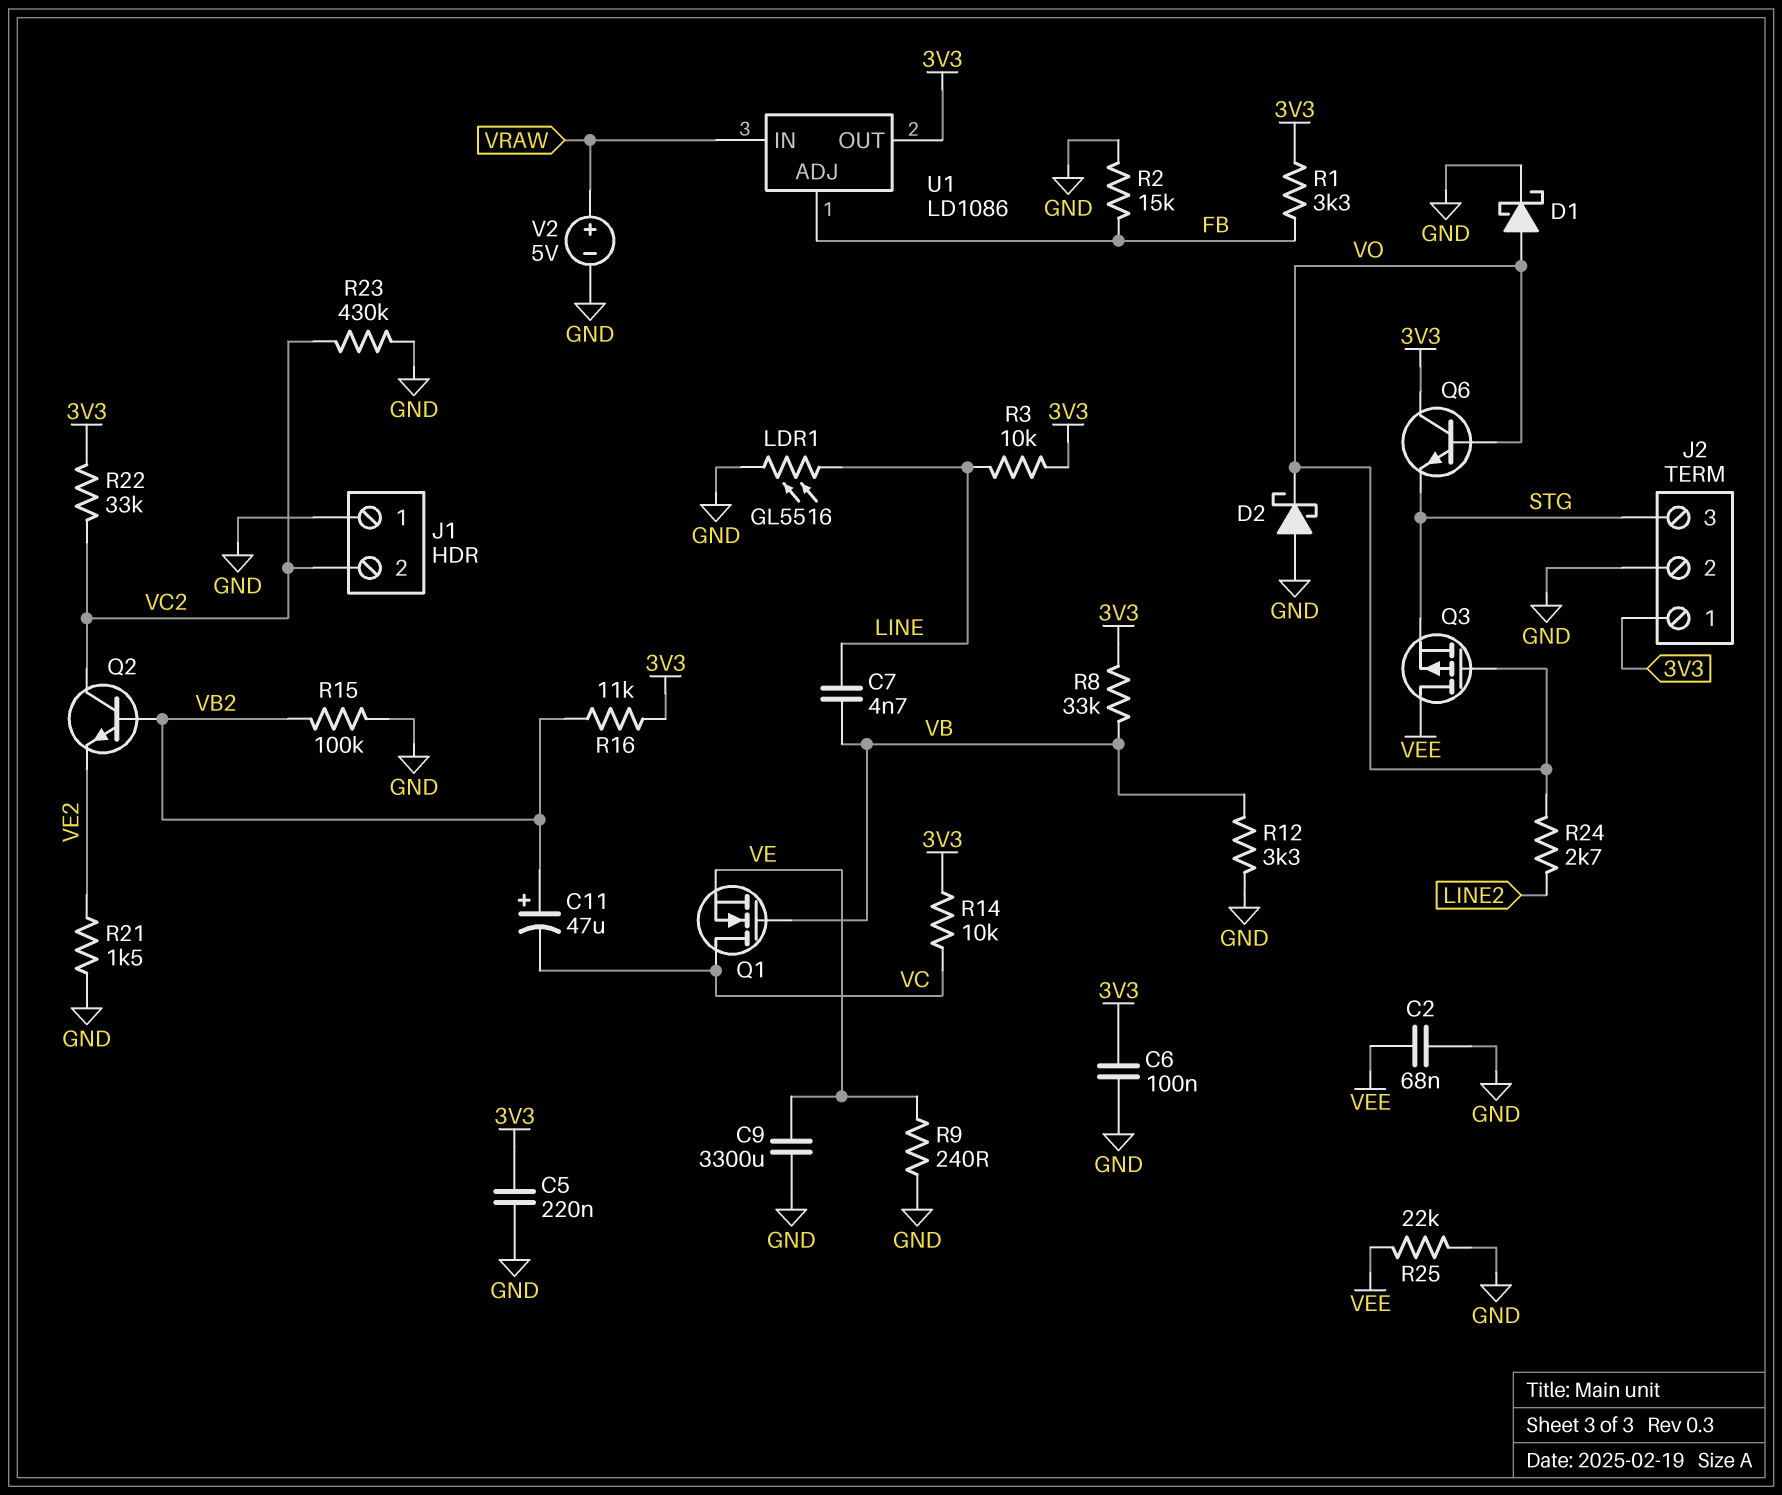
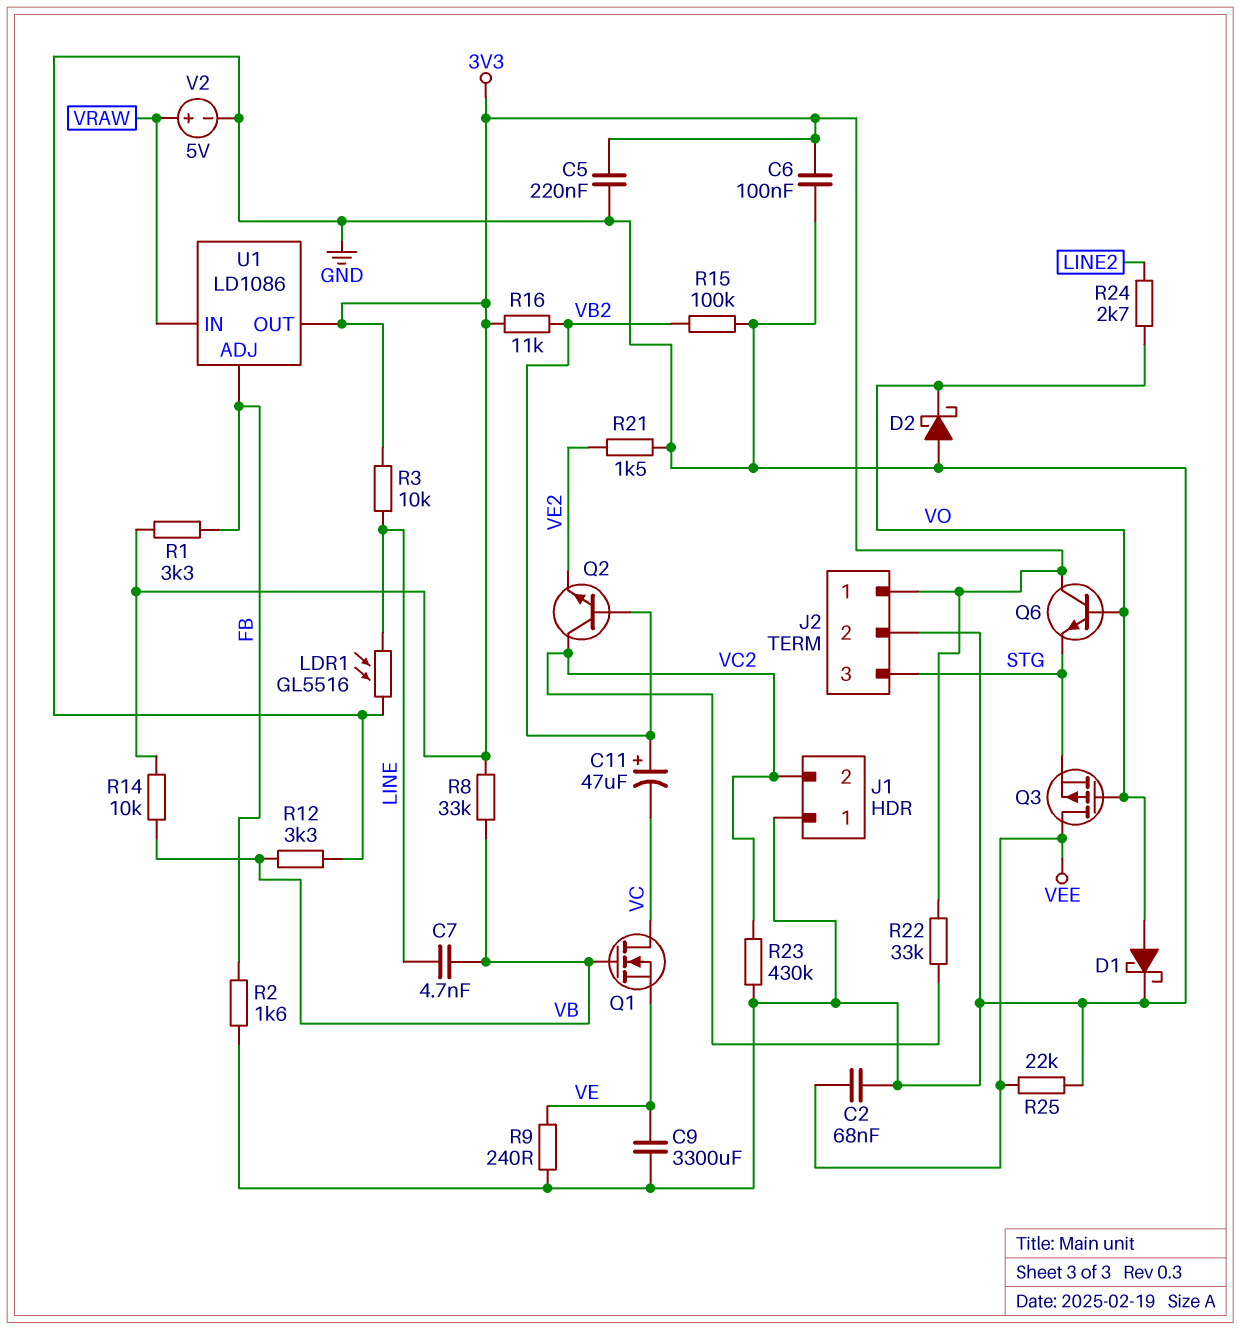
R2: 15k (FB, GND) -> 1.6k (FB, GND)
R14: 10k (3V3, VC) -> 10k (3V3, VB)

